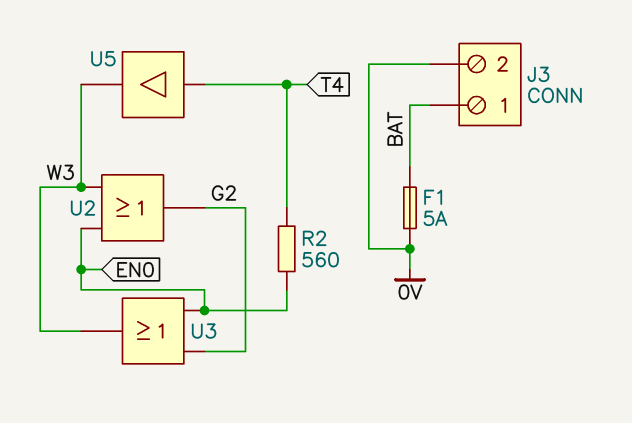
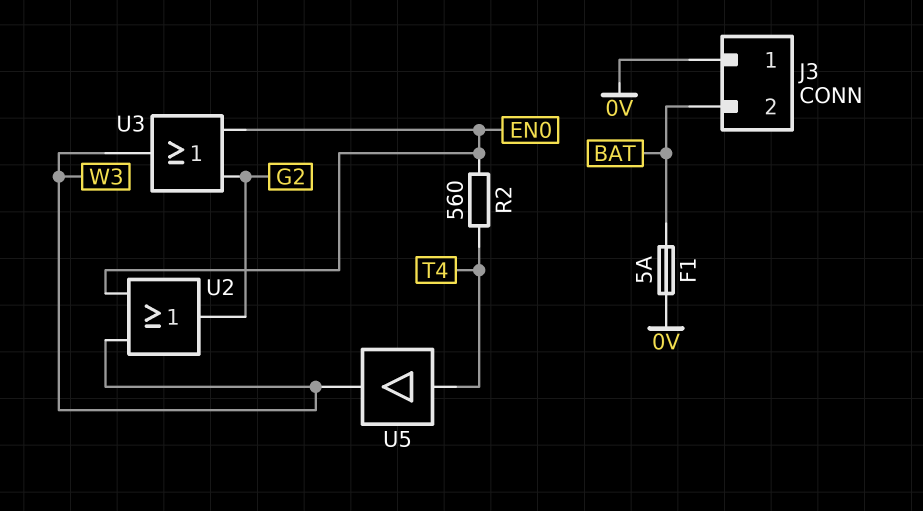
J3 pin 1: BAT -> 0V
J3 pin 2: 0V -> BAT

